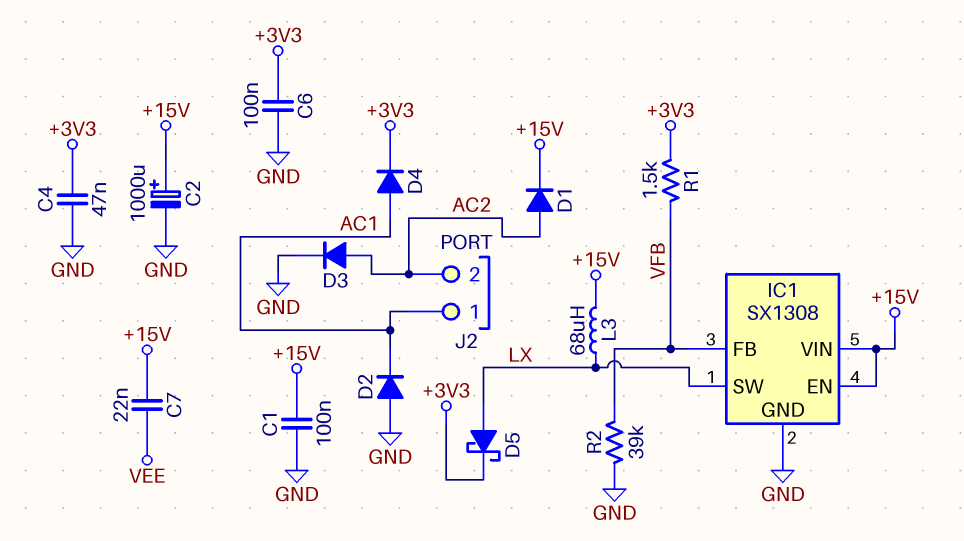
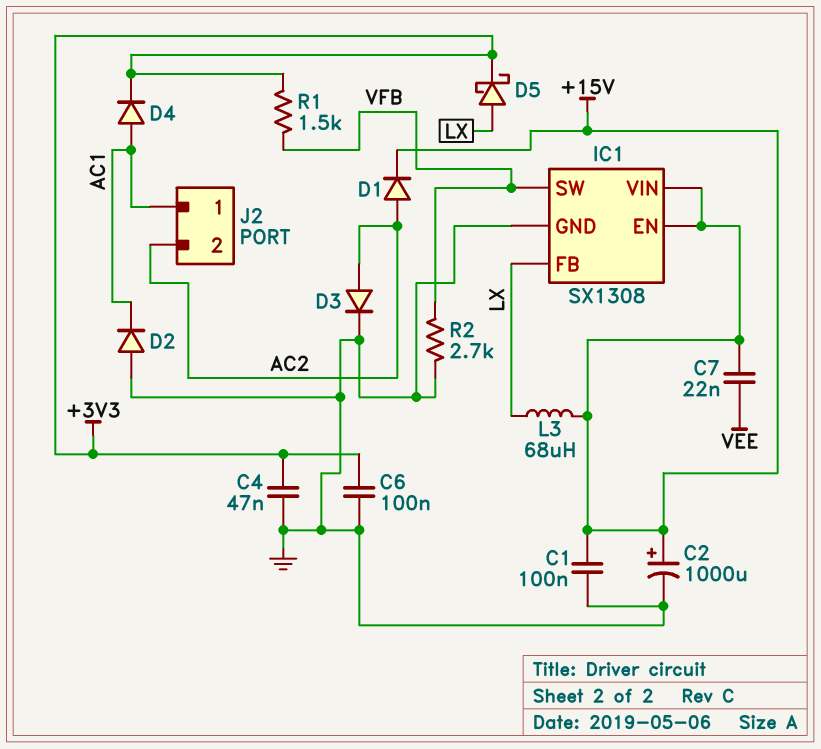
IC1 pin FB: VFB -> LX
IC1 pin SW: LX -> VFB
R2: 39k (GND, VFB) -> 2.7k (GND, VFB)

